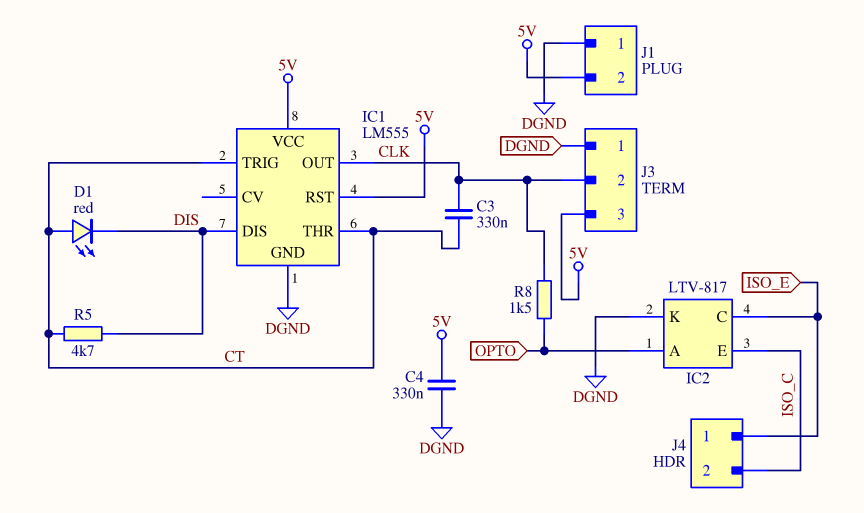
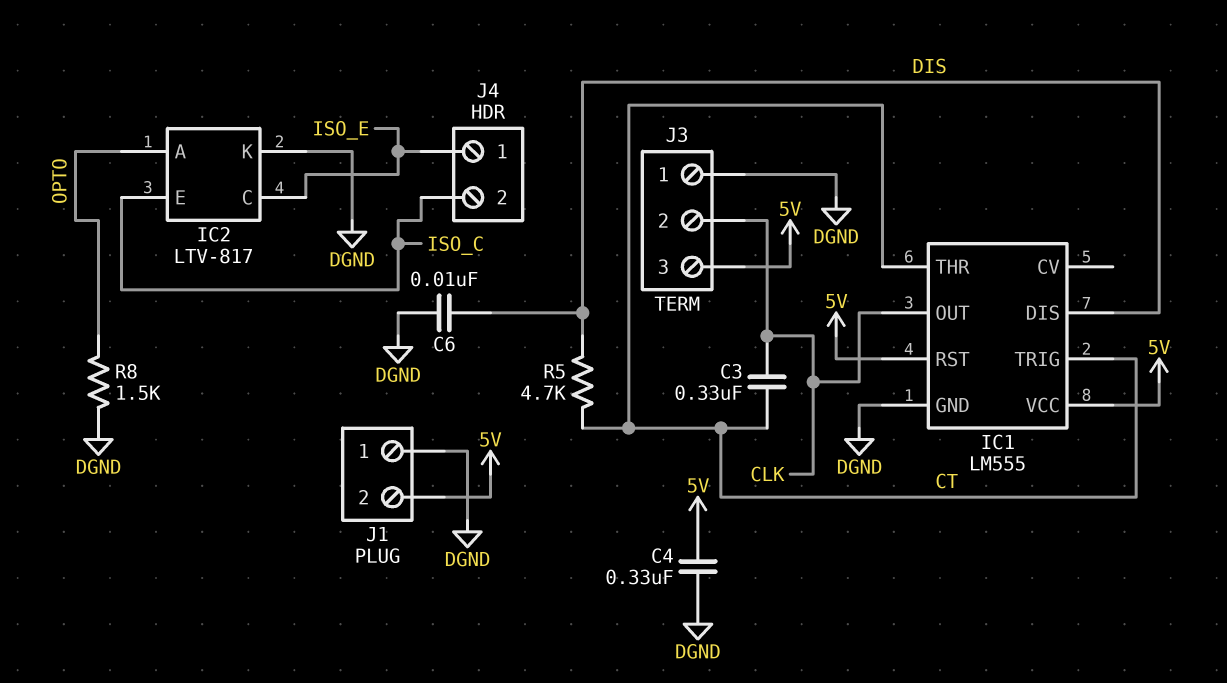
C6: none -> 10nF (DGND, DIS)
D1: LED red (A CT, K DIS) -> none
R8: 1.5k (CLK, OPTO) -> 1.5k (DGND, OPTO)

